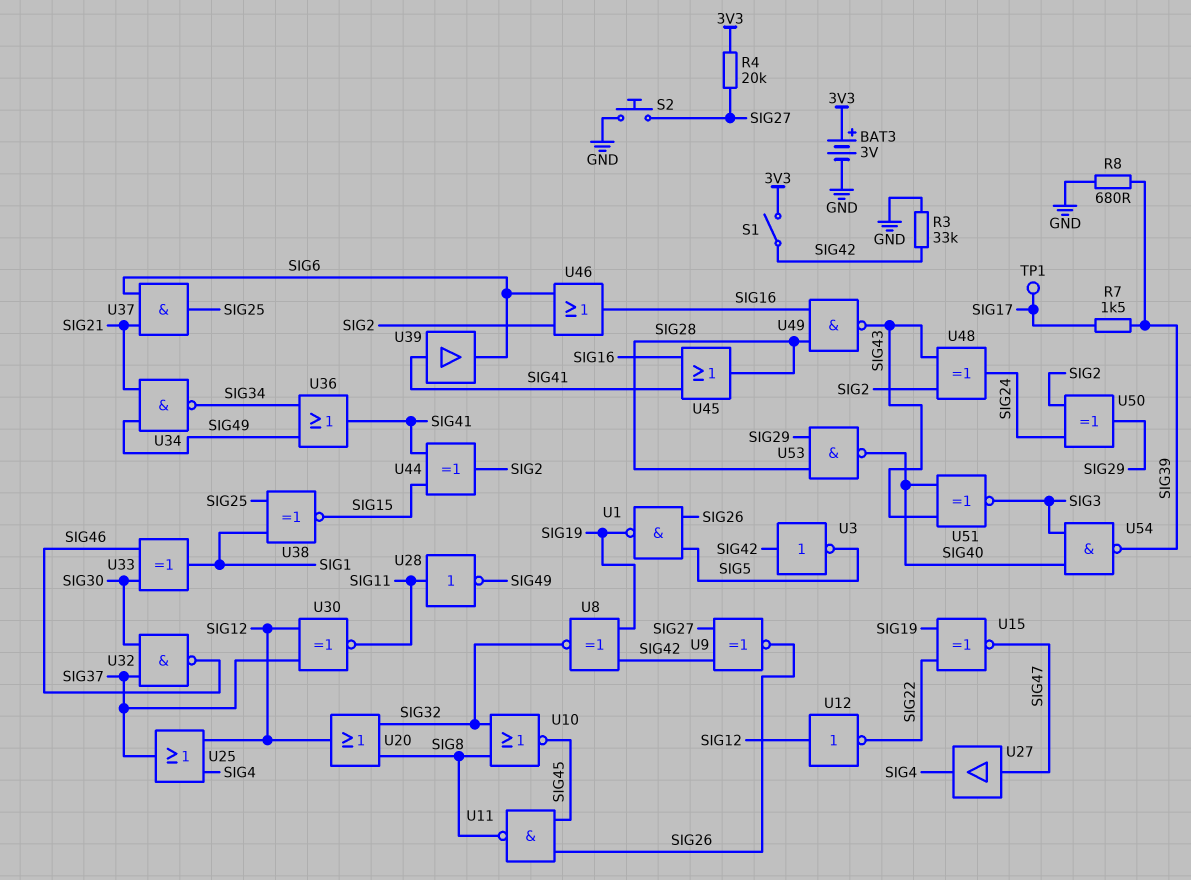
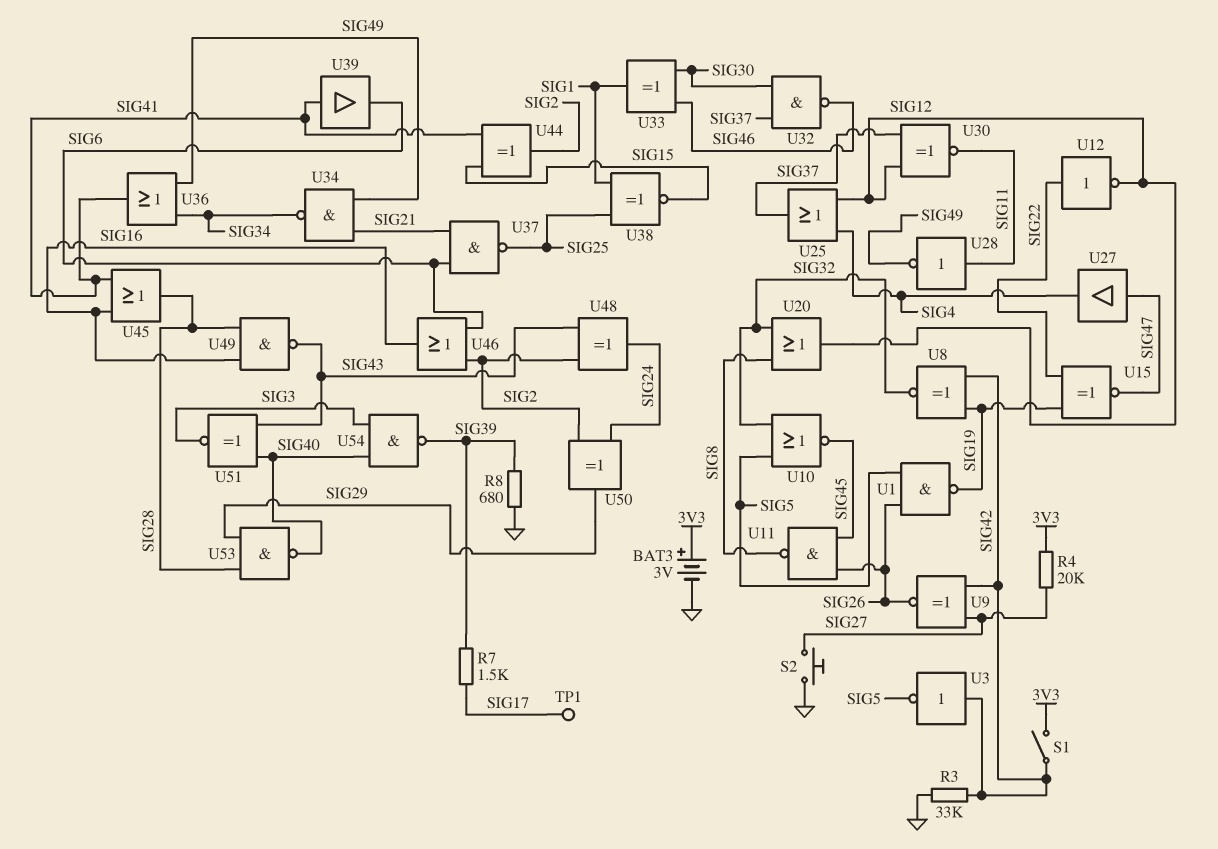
U10: NOR (in SIG8, in SIG32, out SIG45) -> NOR (in SIG5, in SIG32, out SIG45)
U12: NOT (in SIG12, out SIG22) -> NOT (in SIG22, out SIG12)
U37: AND (in SIG6, in SIG21, out SIG25) -> NAND (in SIG6, in SIG21, out SIG25)

